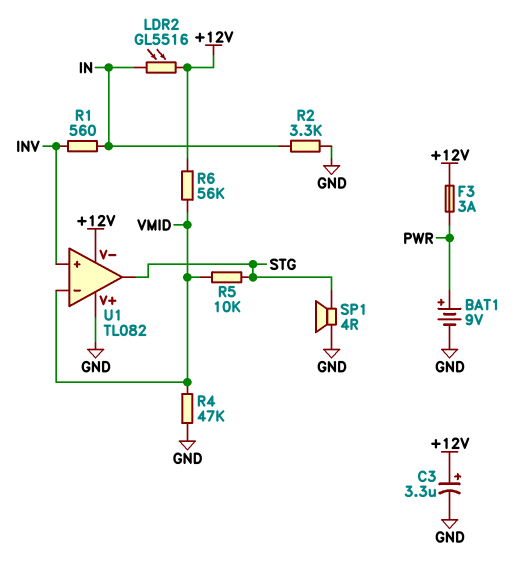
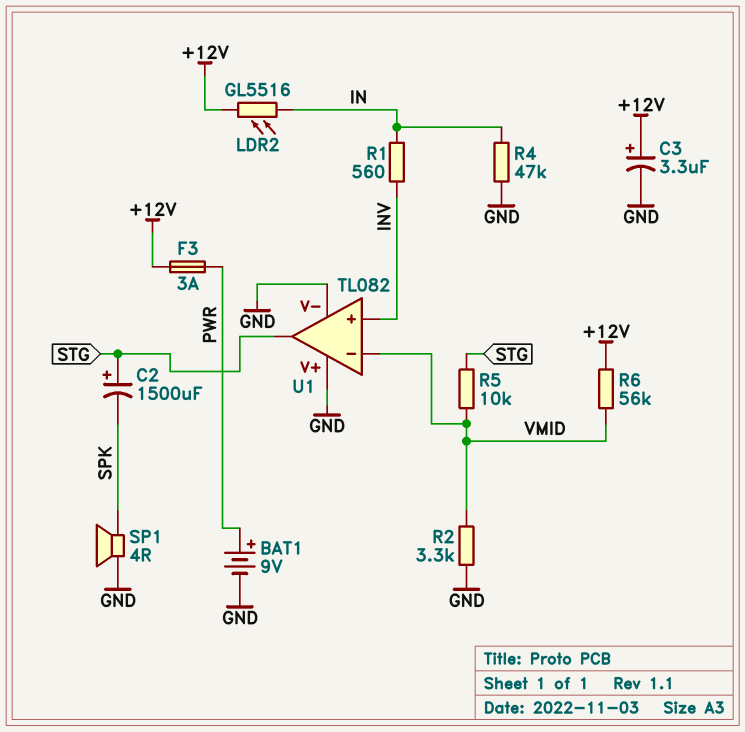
C2: none -> 1500uF (plus STG, minus SPK)
R2: 3.3k (GND, IN) -> 3.3k (GND, VMID)
R4: 47k (GND, VMID) -> 47k (GND, IN)
SP1: speaker 4R (GND, STG) -> speaker 4R (GND, SPK)
U1 pin V-: +12V -> GND

